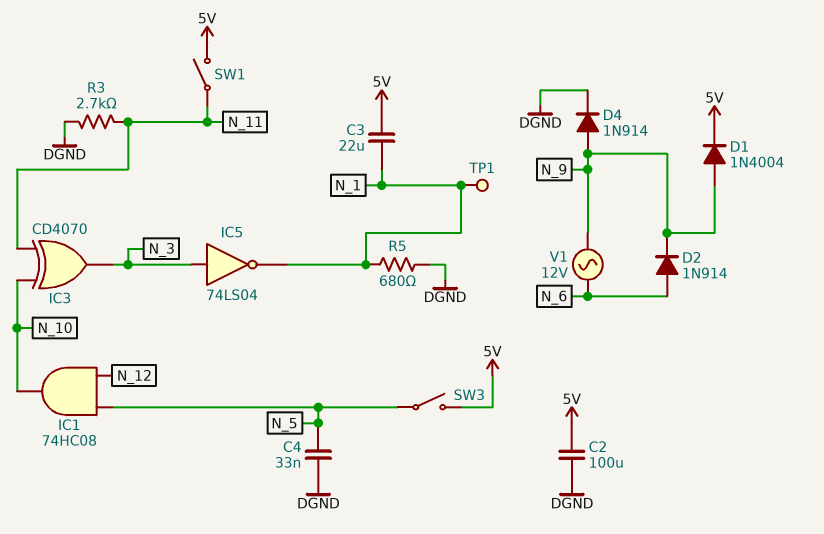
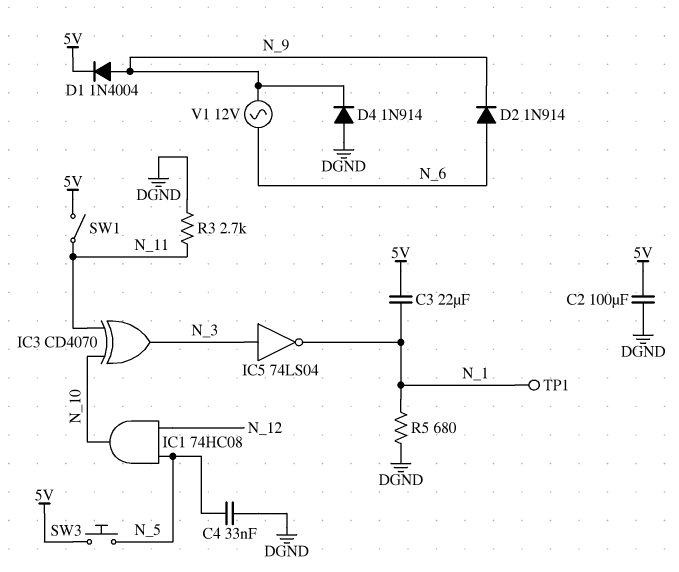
D4: diode 1N914 (A N_9, K DGND) -> diode 1N914 (A DGND, K N_9)
SW3: switch (5V, N_5) -> button (5V, N_5)

